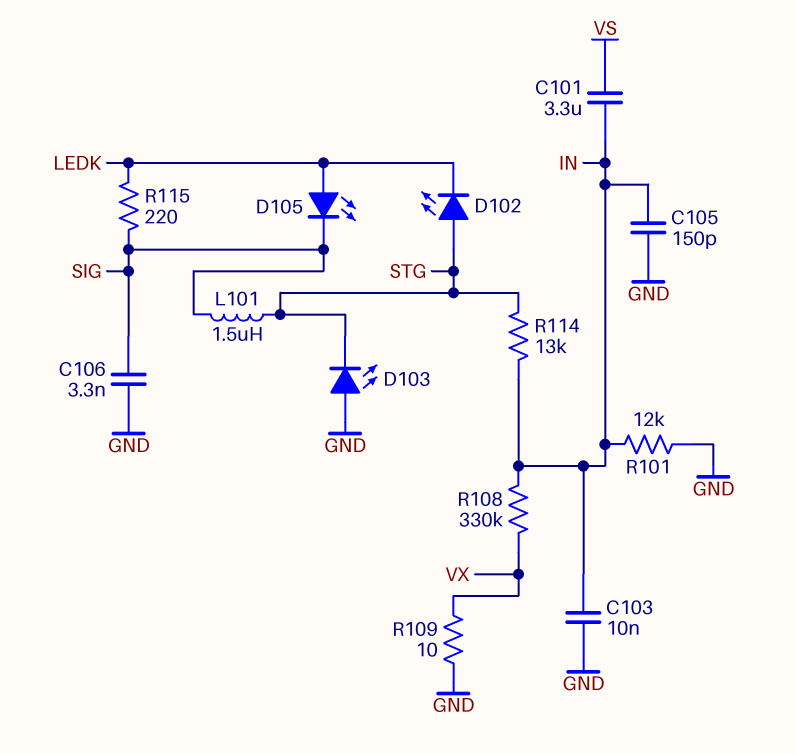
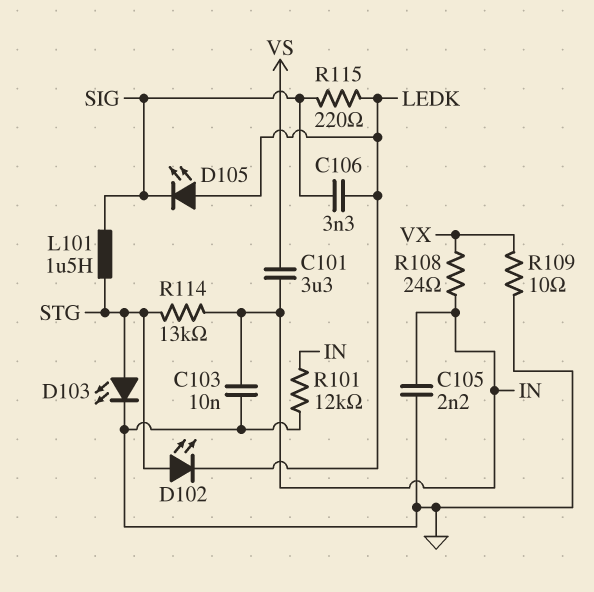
C105: 150pF (GND, IN) -> 2.2nF (GND, IN)
C106: 3.3nF (GND, SIG) -> 3.3nF (LEDK, SIG)
D103: LED (A GND, K STG) -> LED (A STG, K GND)
R108: 330k (IN, VX) -> 24 (IN, VX)

